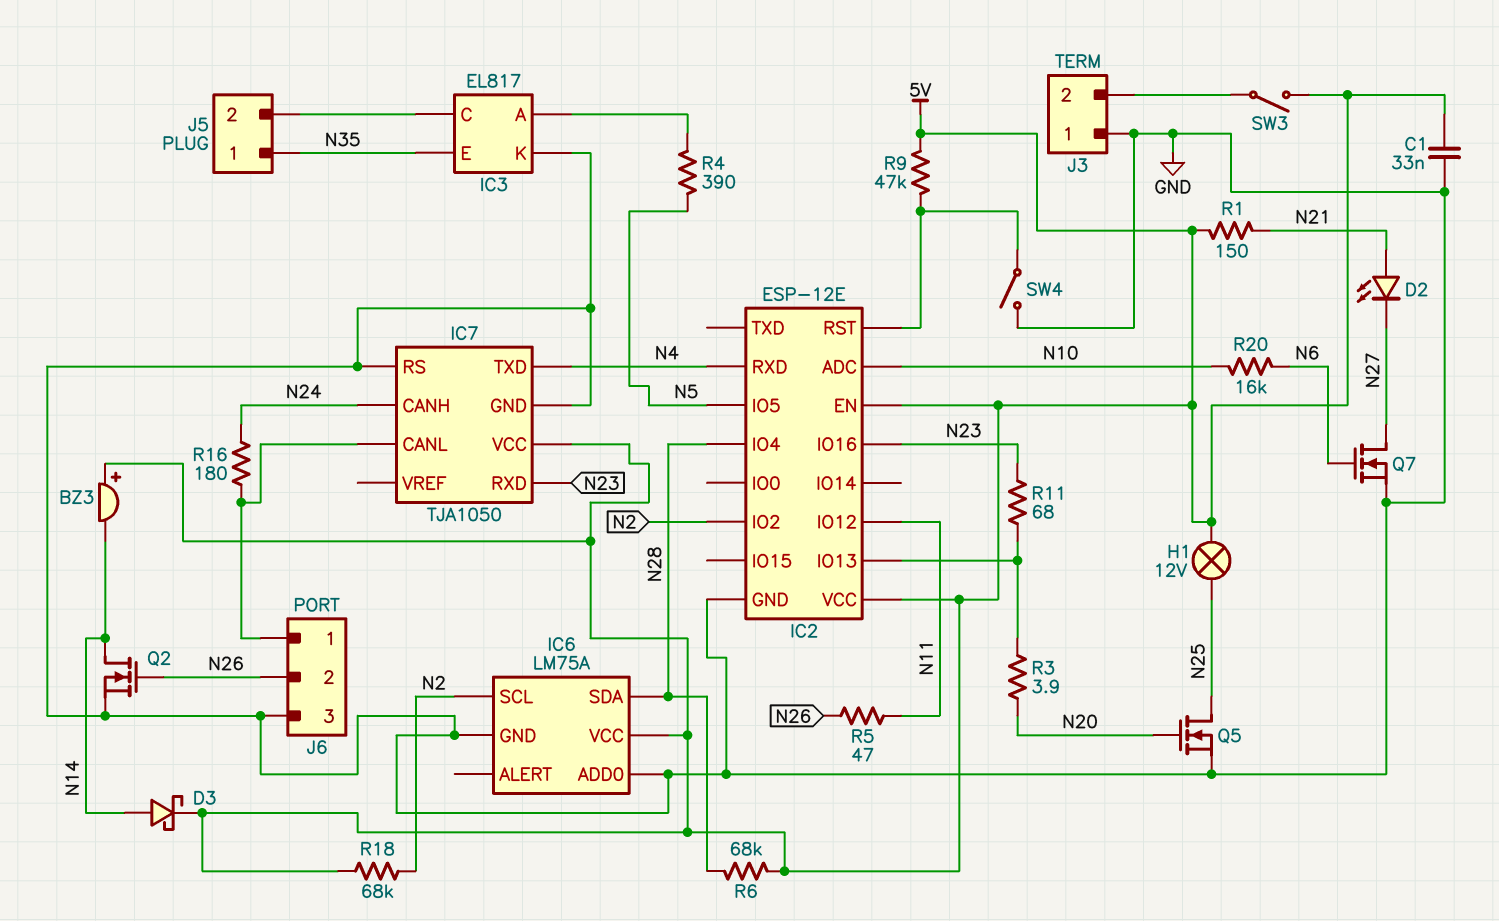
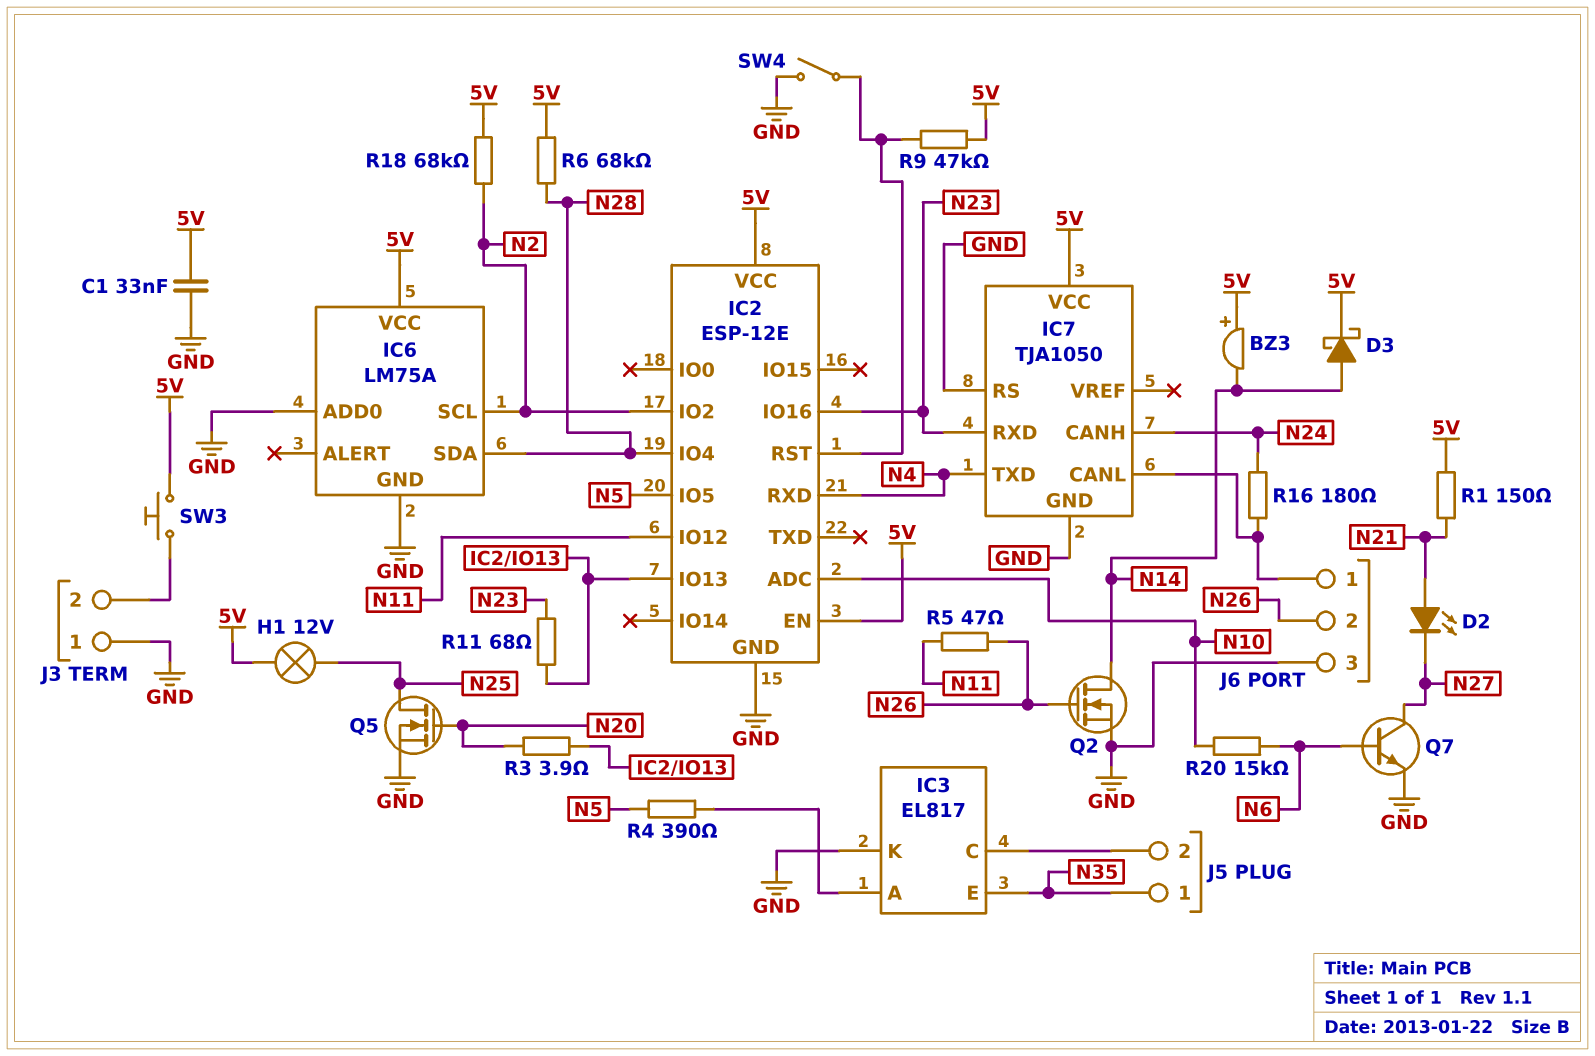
Q7: NMOS (G N6, D N27, S GND) -> NPN (B N6, C N27, E GND)
R20: 16k (N6, N10) -> 15k (N6, N10)
SW3: switch (5V, J3/2) -> button (5V, J3/2)

